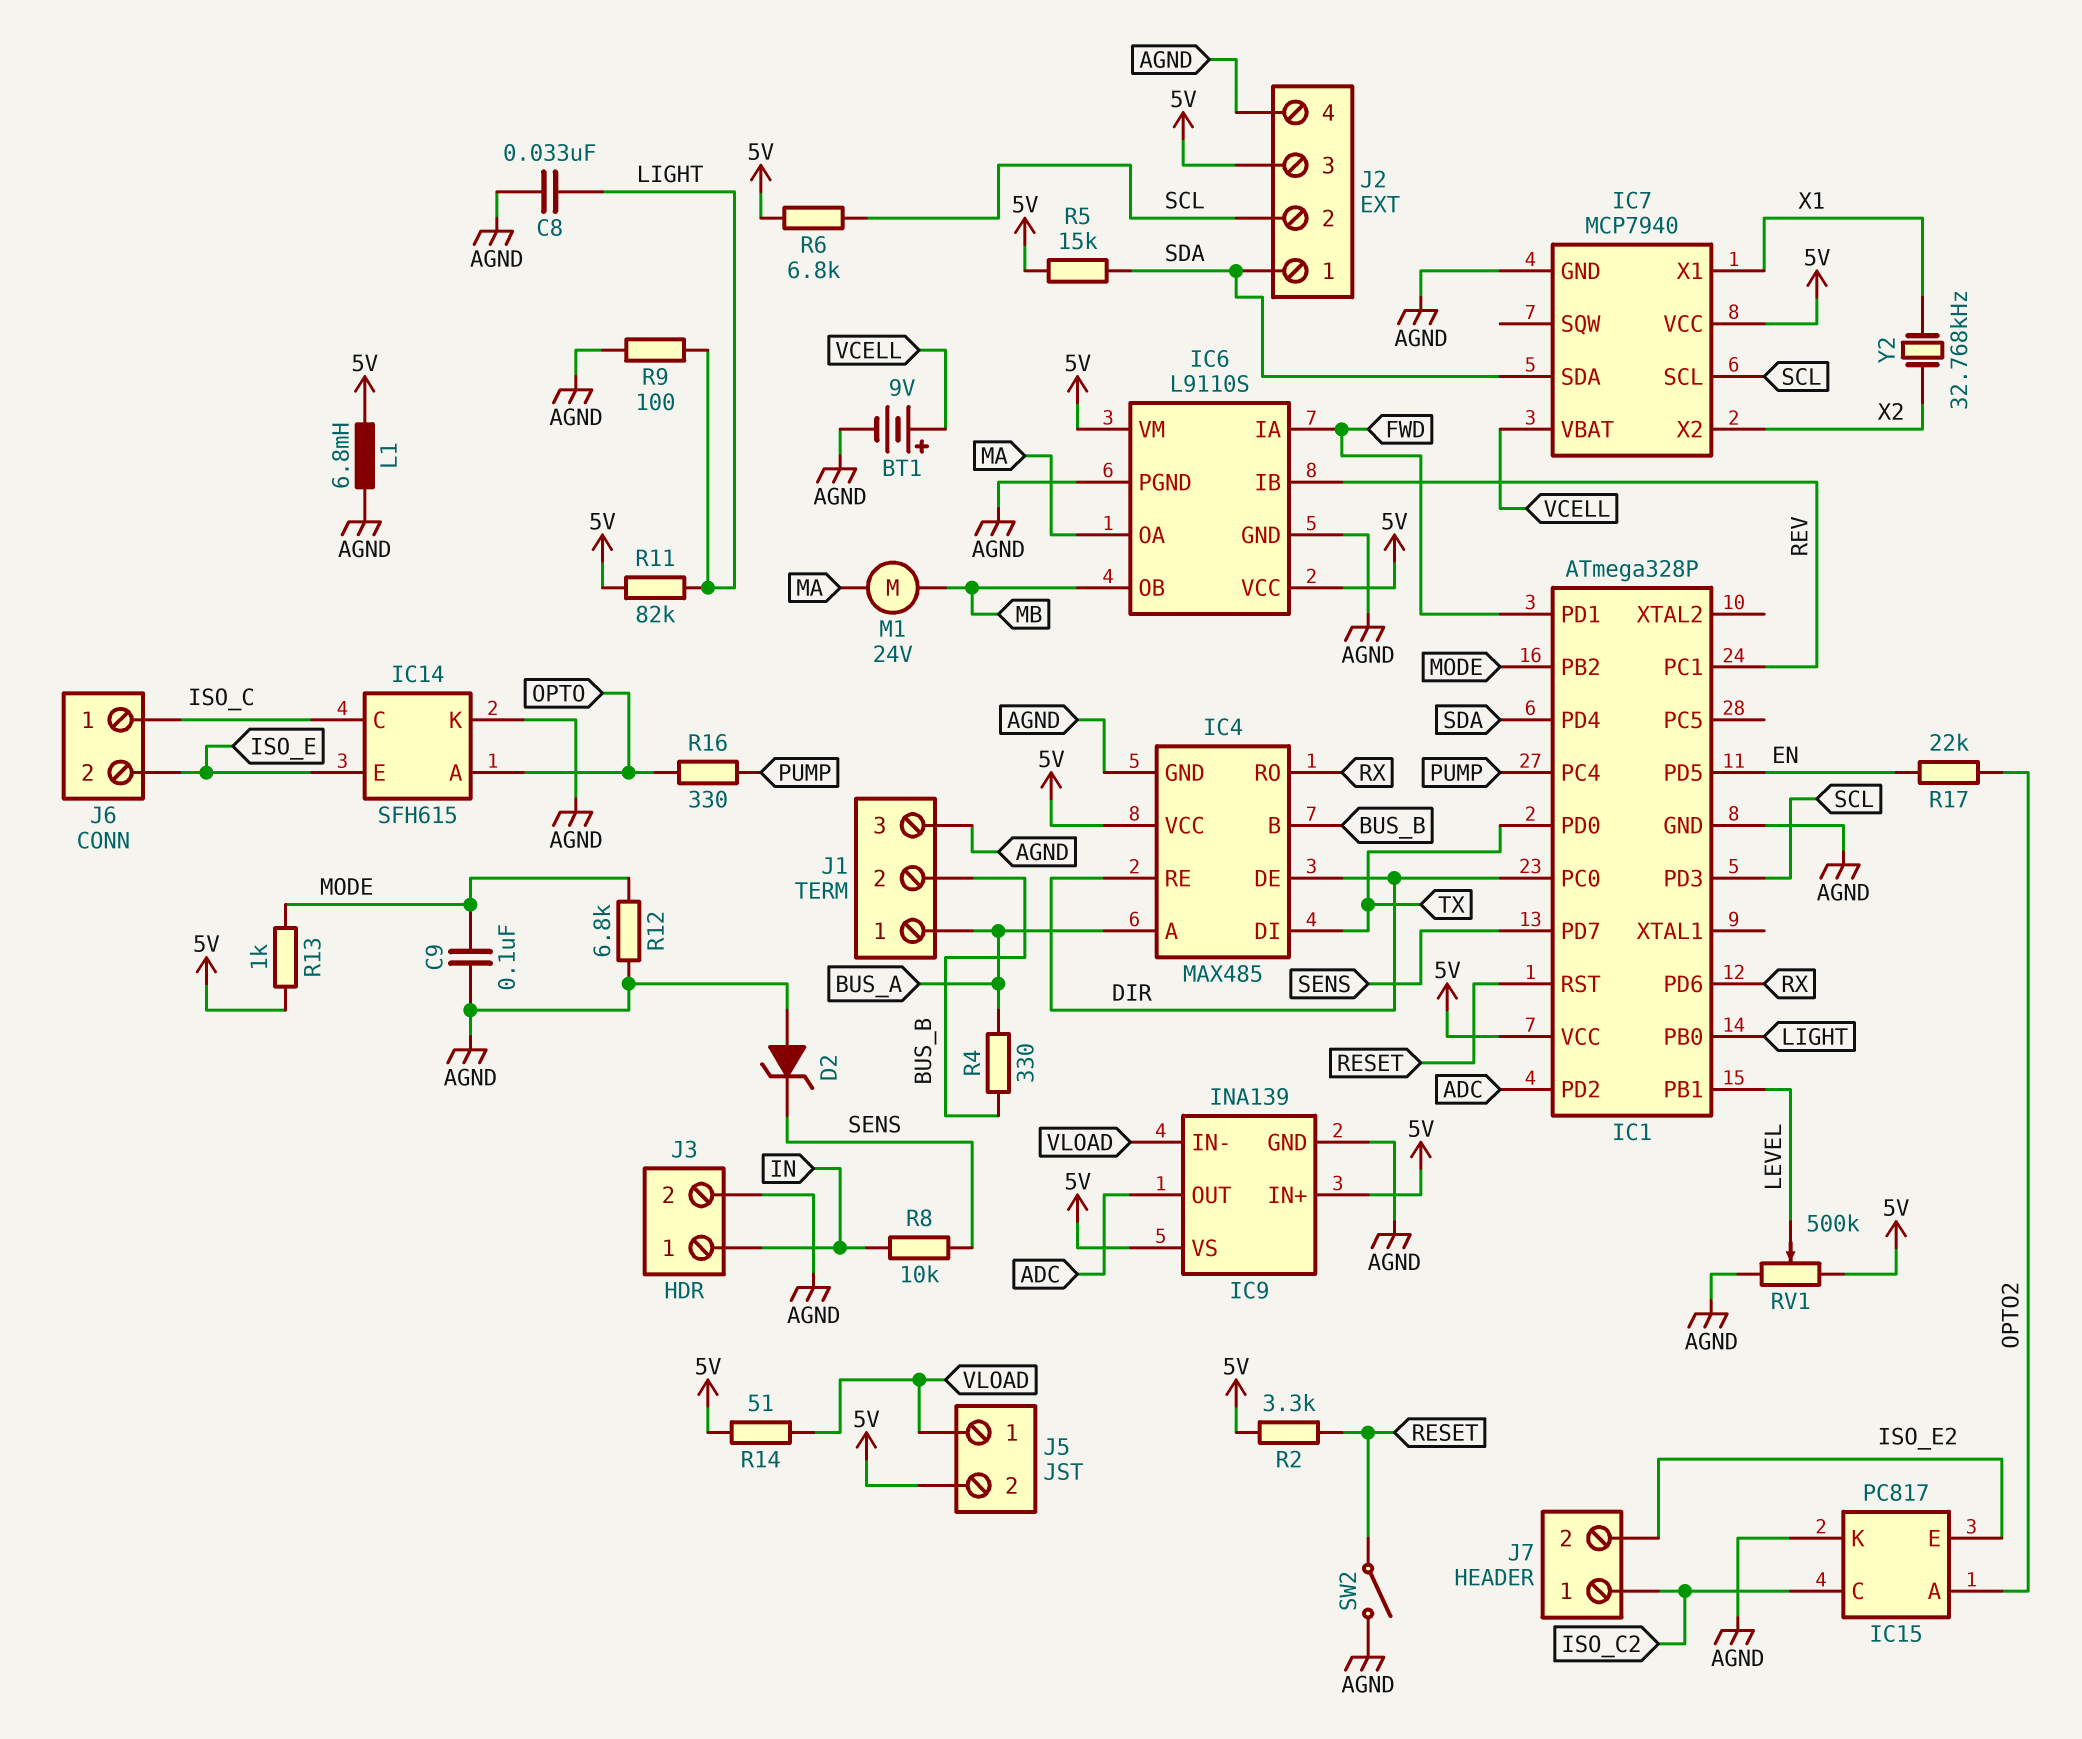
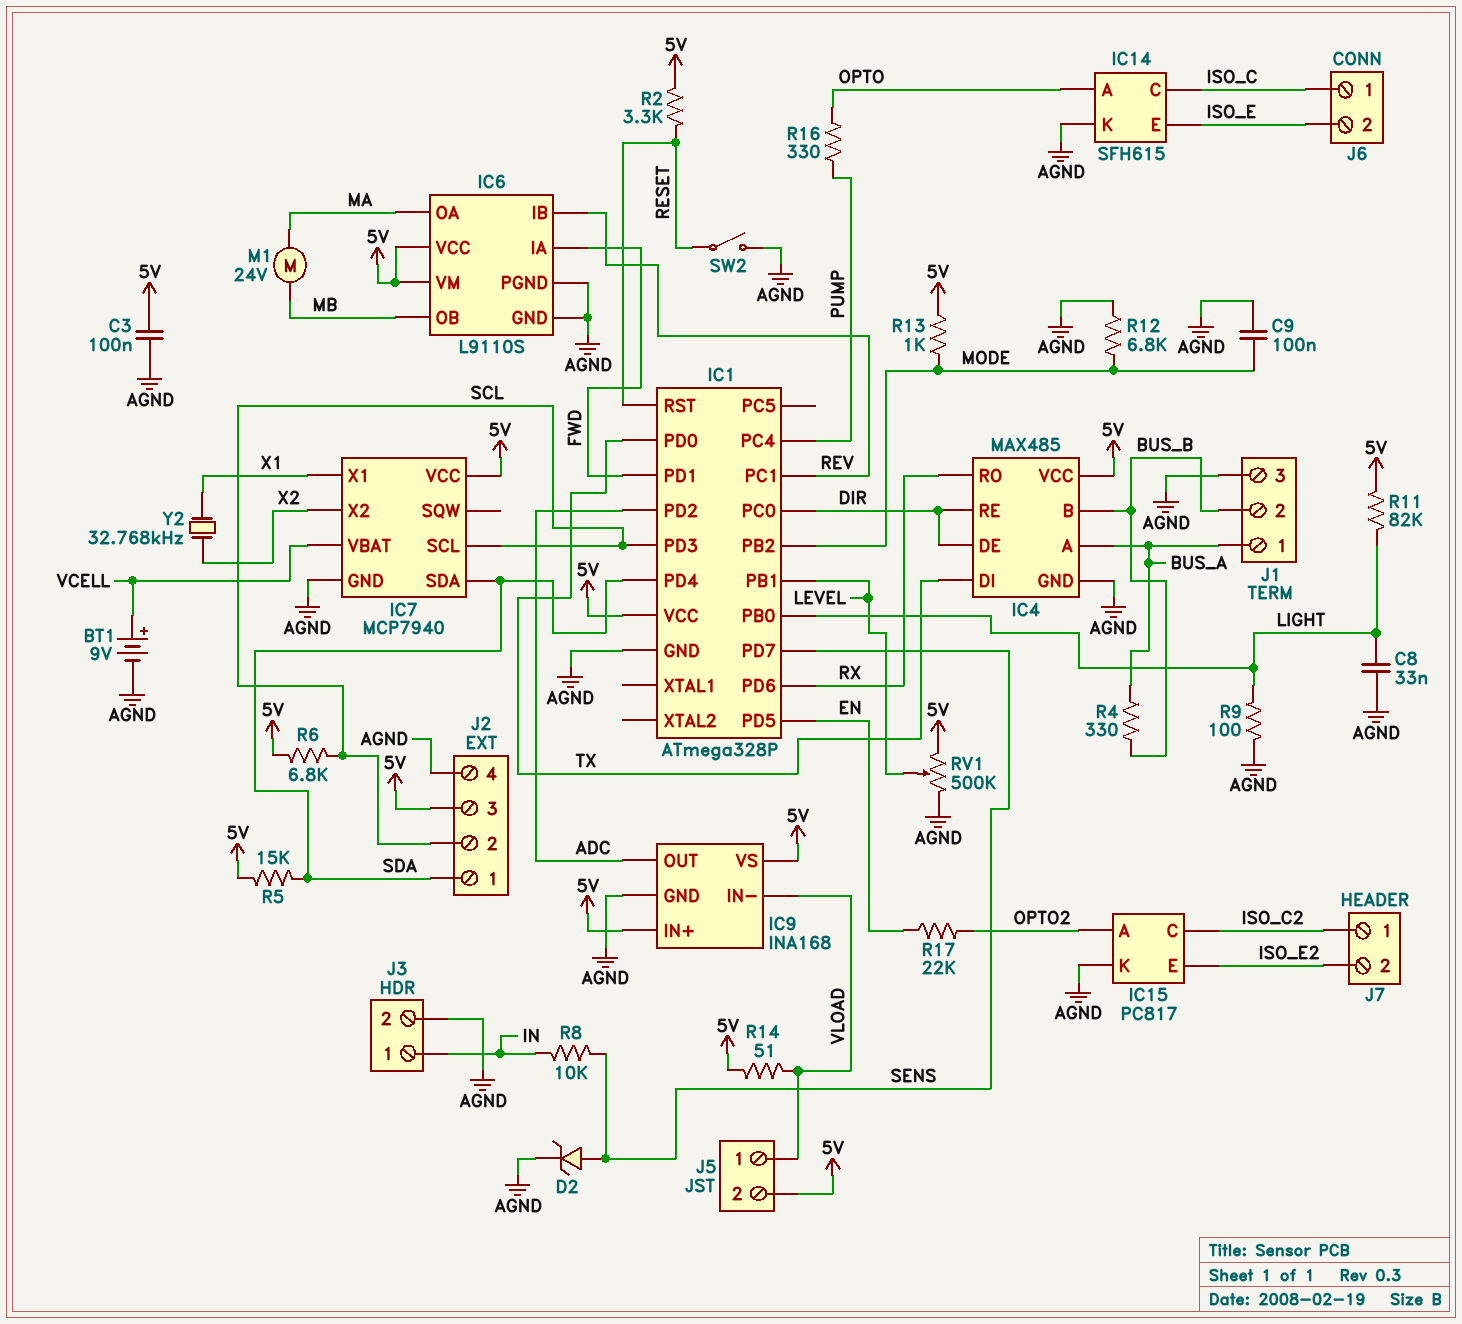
C3: none -> 100nF (5V, AGND)
D2: zener (A AGND, K SENS) -> zener (A SENS, K AGND)
IC9: INA139 -> INA168
L1: 6.8mH (5V, AGND) -> none

